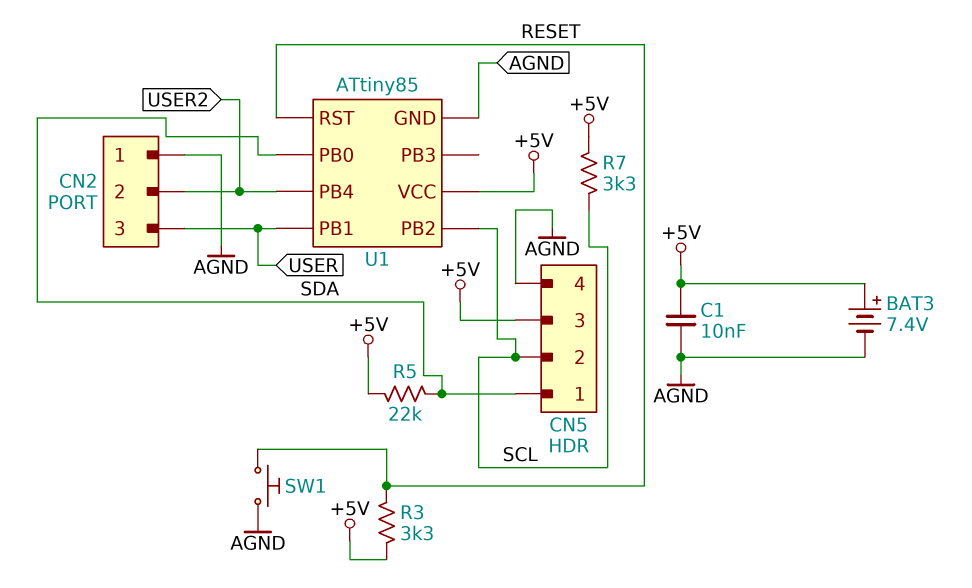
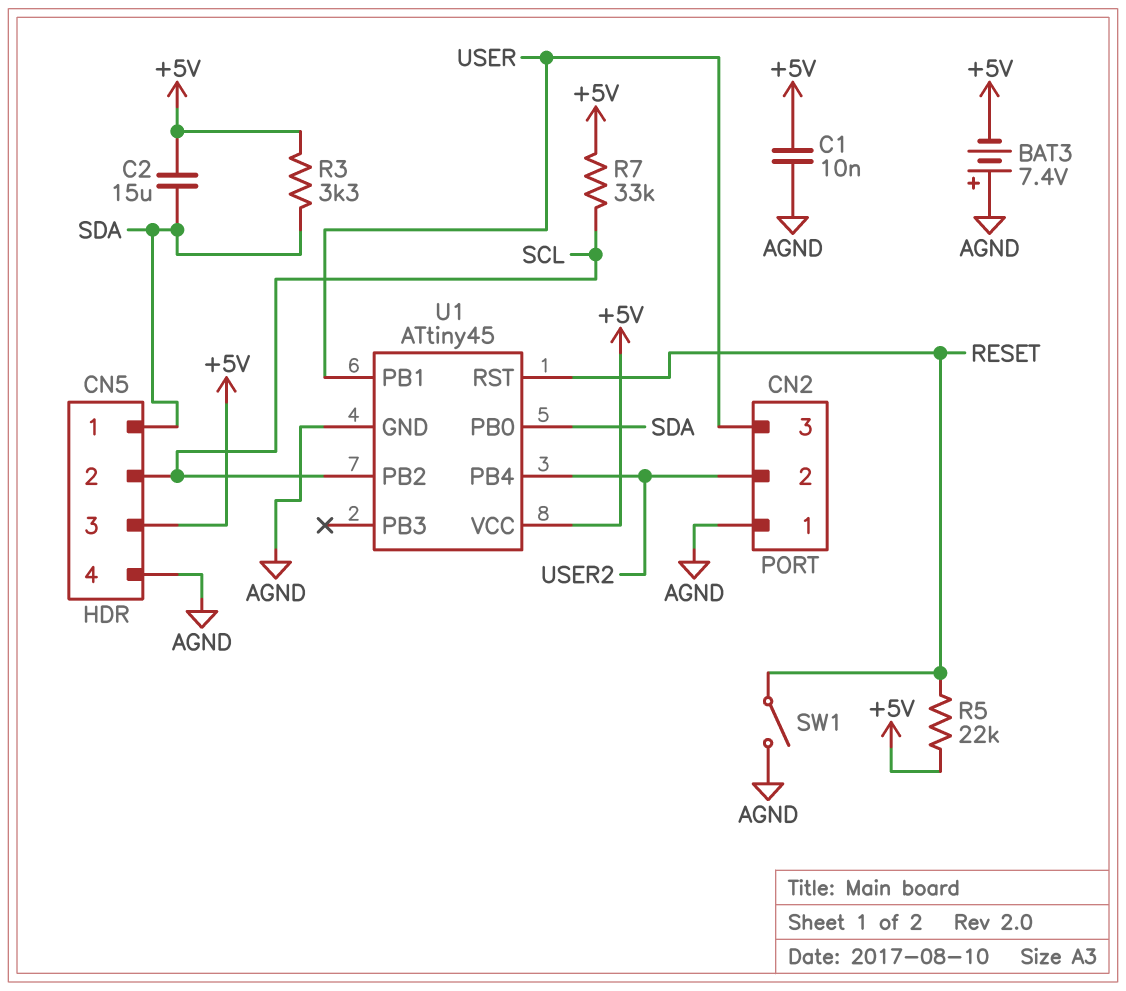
BAT3: 7.4V (plus +5V, minus AGND) -> 7.4V (plus AGND, minus +5V)
C2: none -> 15uF (+5V, SDA)
R3: 3.3k (+5V, RESET) -> 3.3k (+5V, SDA)
R5: 22k (+5V, SDA) -> 22k (+5V, RESET)
R7: 3.3k (+5V, SCL) -> 33k (+5V, SCL)
SW1: button (AGND, RESET) -> switch (AGND, RESET)
U1: ATtiny85 -> ATtiny45

